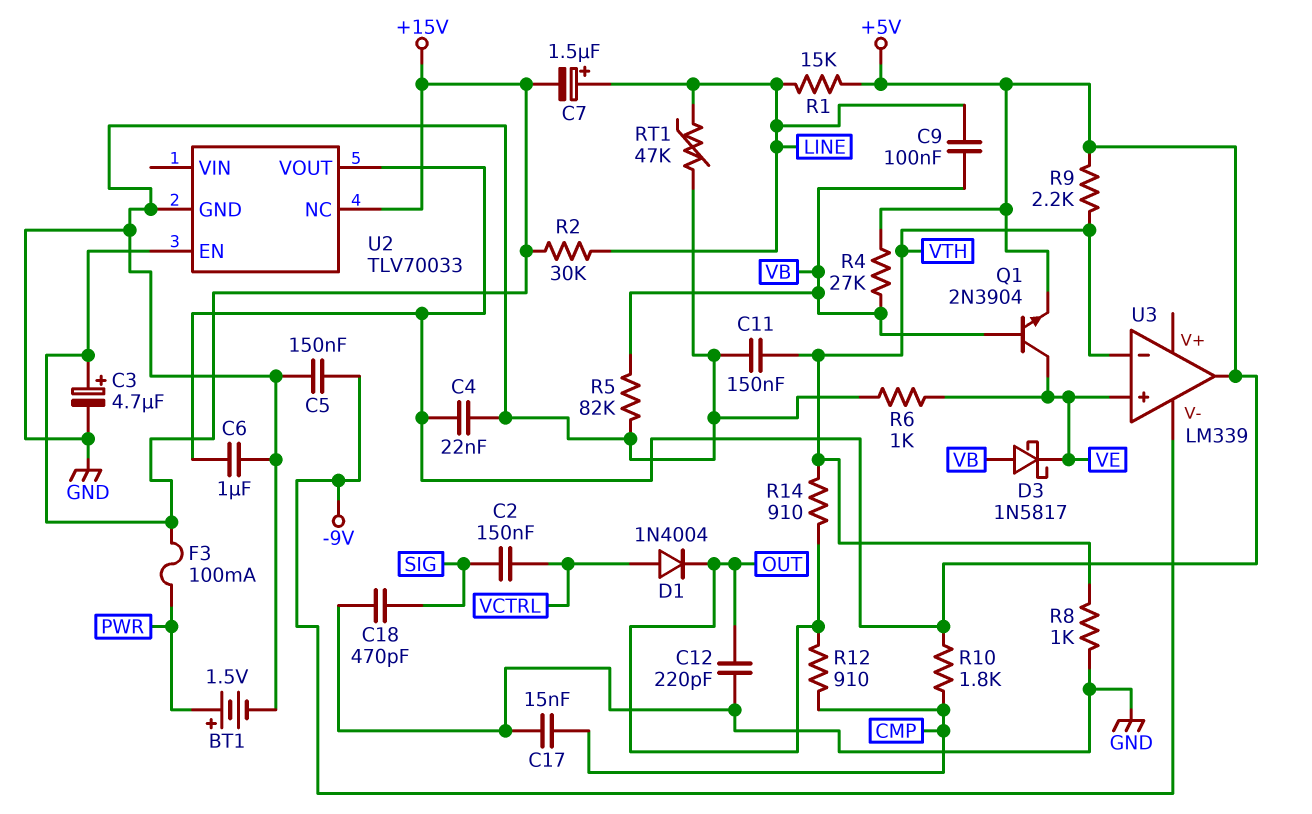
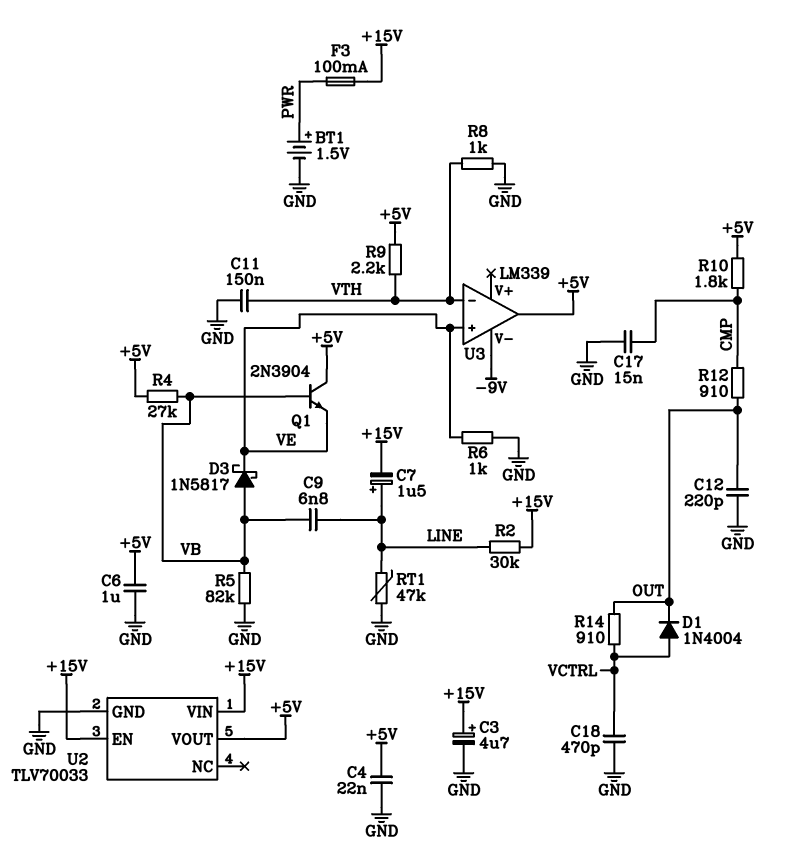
C2: 150nF (SIG, VCTRL) -> none
C5: 150nF (-9V, GND) -> none
C9: 100nF (LINE, VB) -> 6.8nF (LINE, VB)
C18: 470pF (GND, SIG) -> 470pF (GND, VCTRL)
Q1: NPN 2N3904 (B VB, C VE, E +5V) -> NPN 2N3904 (B VB, C +5V, E VE)
R1: 15k (+5V, LINE) -> none
R14: 910 (OUT, VTH) -> 910 (OUT, VCTRL)
U2 pin NC: +15V -> none
U2 pin VIN: none -> +15V

